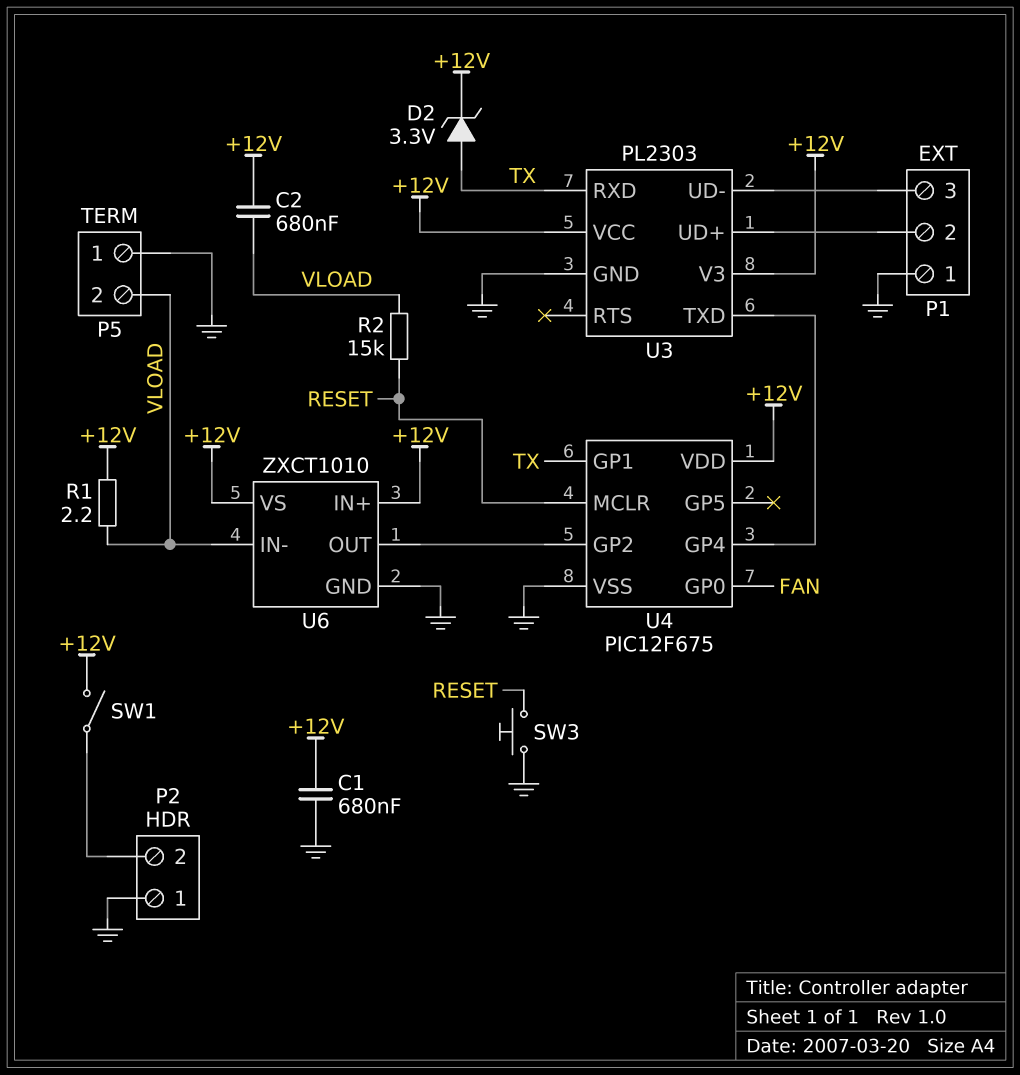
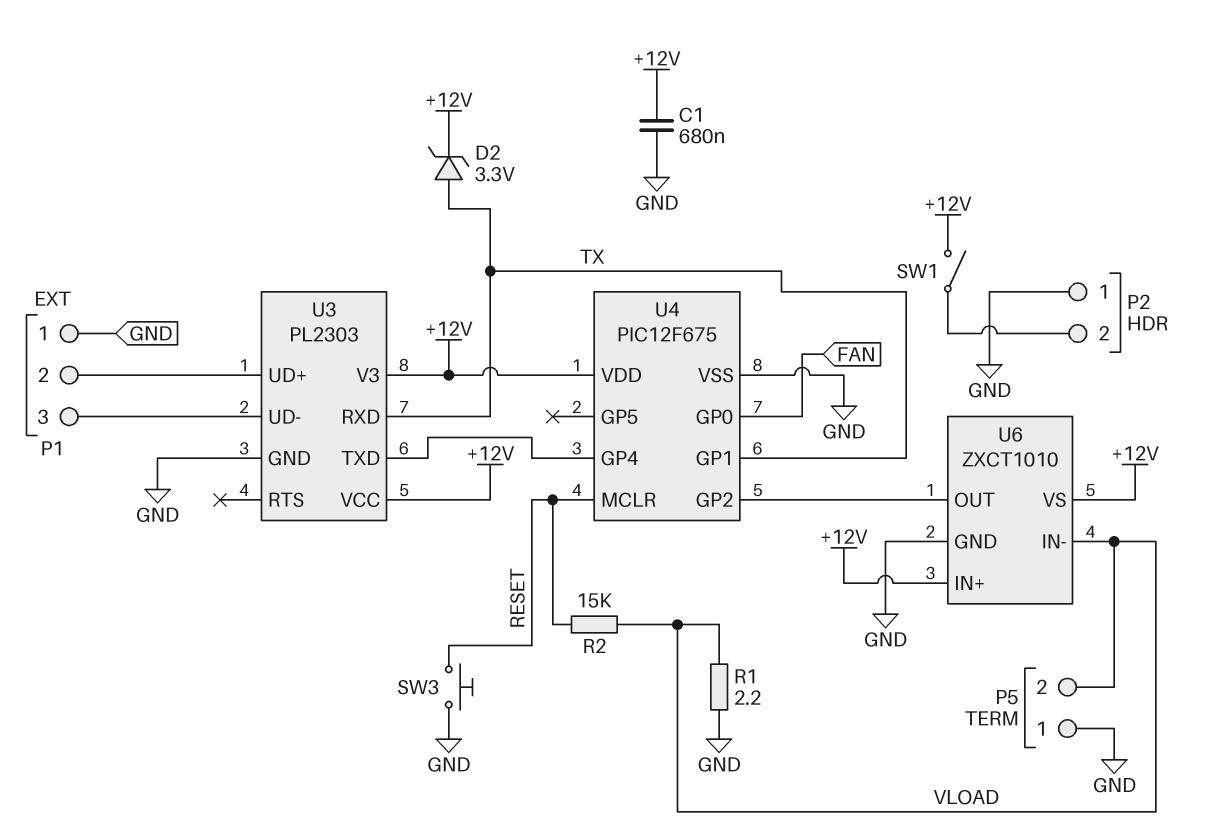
C2: 680nF (+12V, VLOAD) -> none
R1: 2.2 (+12V, VLOAD) -> 2.2 (GND, VLOAD)

